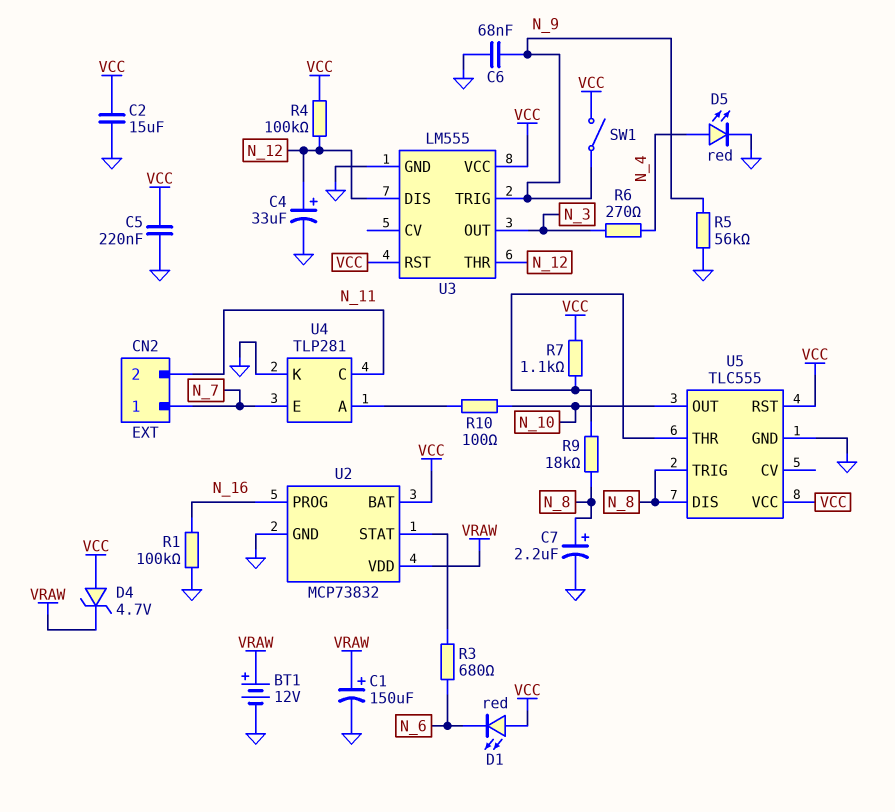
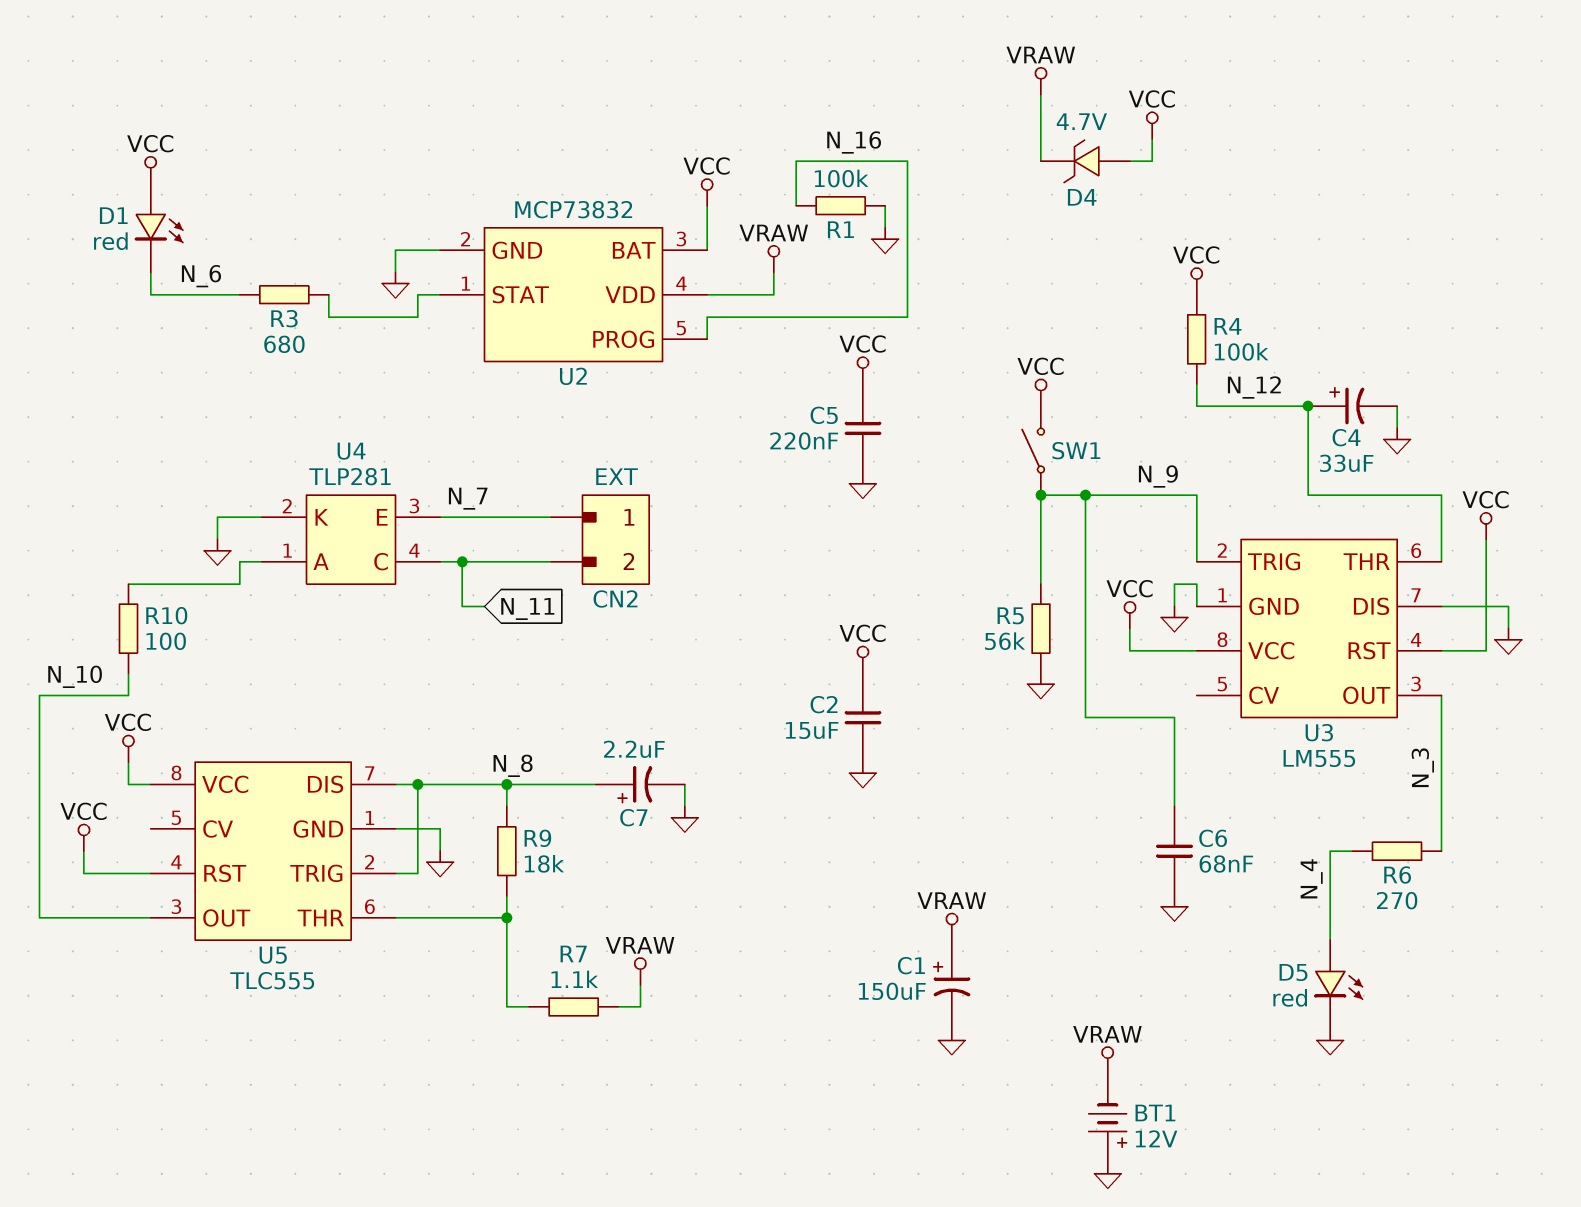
BT1: 12V (plus VRAW, minus GND) -> 12V (plus GND, minus VRAW)
R7: 1.1k (U5/THR, VCC) -> 1.1k (U5/THR, VRAW)
U3 pin DIS: N_12 -> GND

